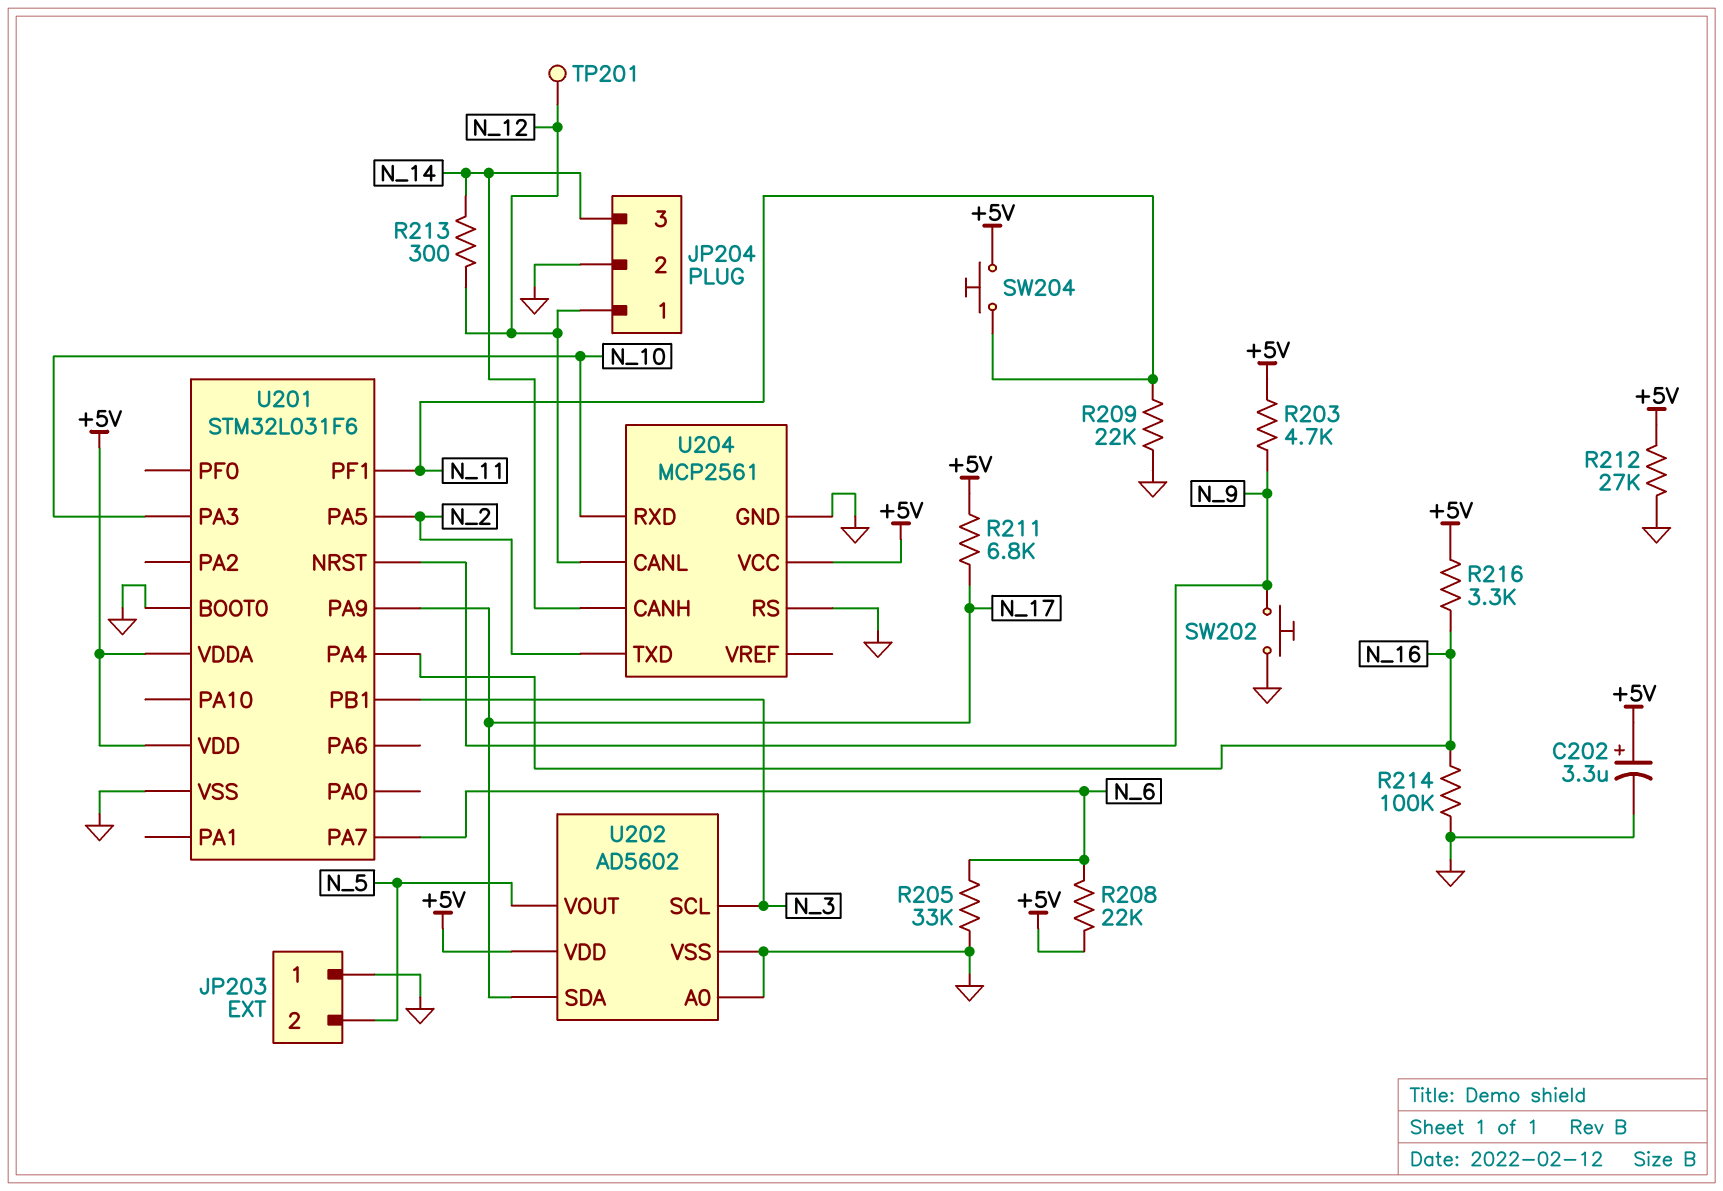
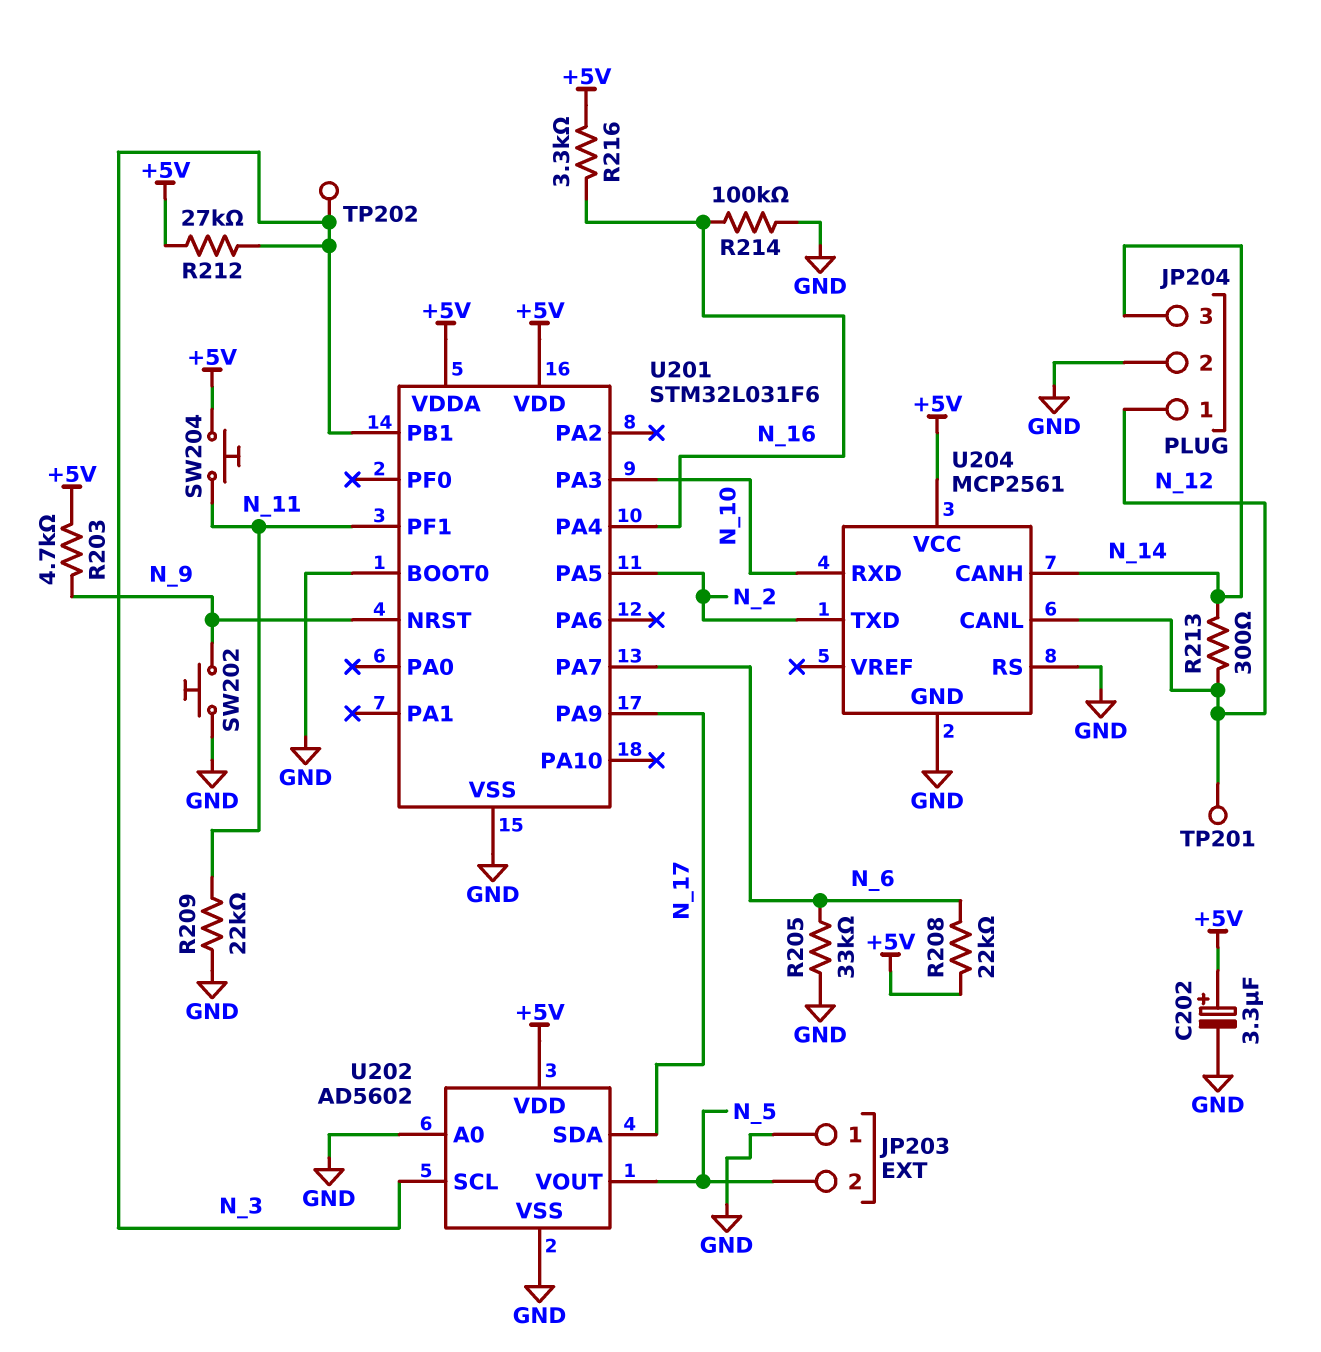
R211: 6.8k (+5V, N_17) -> none
R212: 27k (+5V, GND) -> 27k (+5V, N_3)
TP202: none -> test point (N_3)

